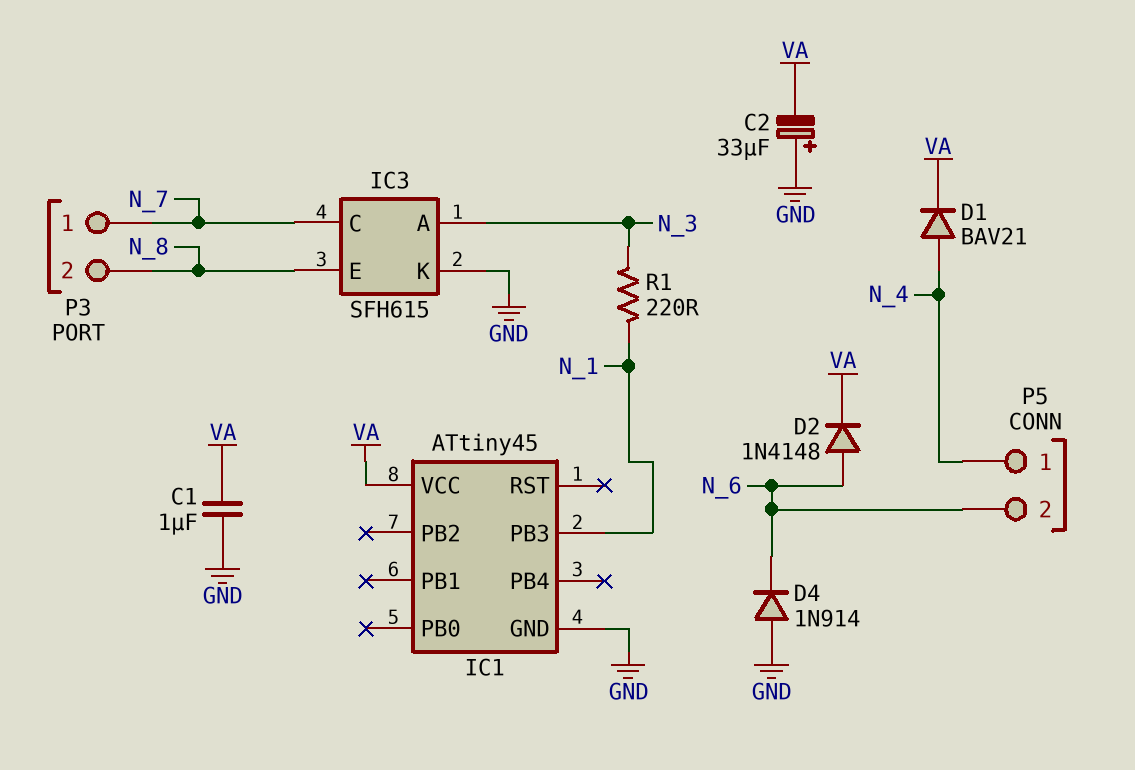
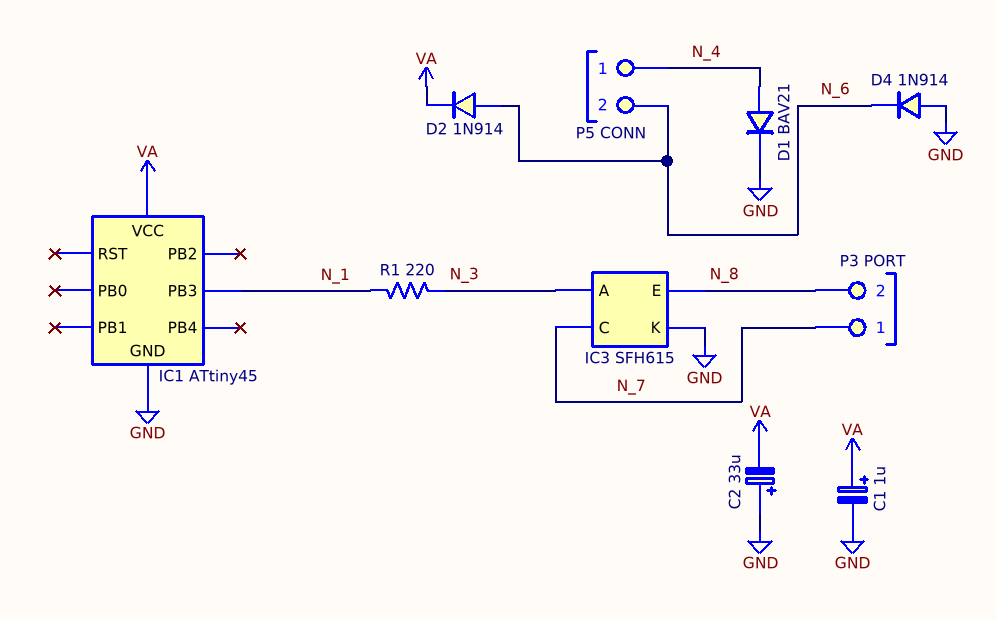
C1: 1uF (GND, VA) -> 1uF (plus VA, minus GND)
D1: diode BAV21 (A N_4, K VA) -> diode BAV21 (A N_4, K GND)
D2: diode 1N4148 (A N_6, K VA) -> diode 1N914 (A N_6, K VA)

